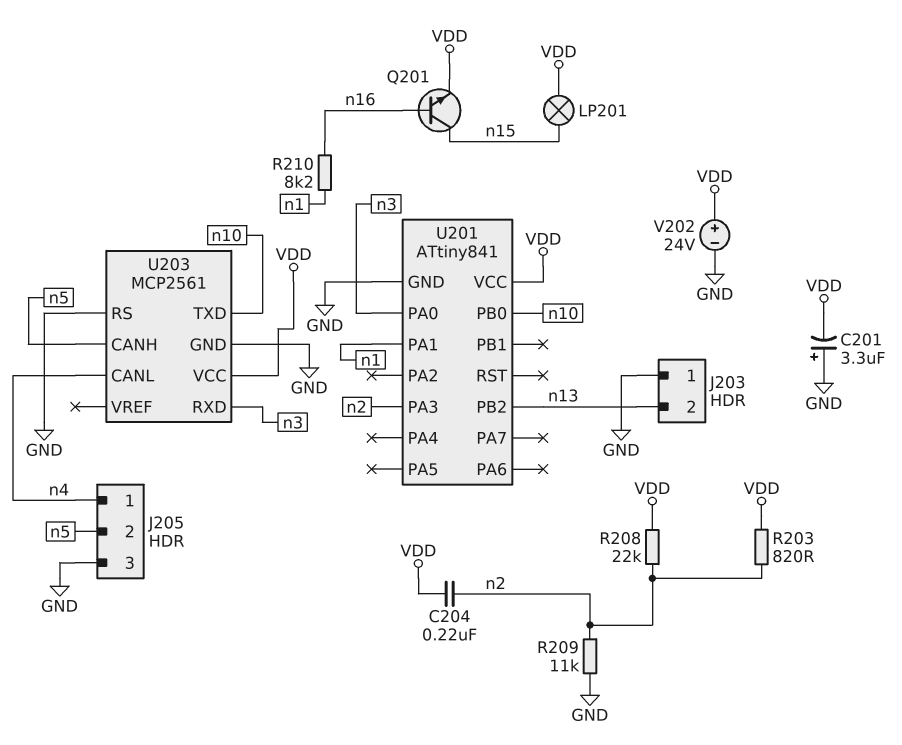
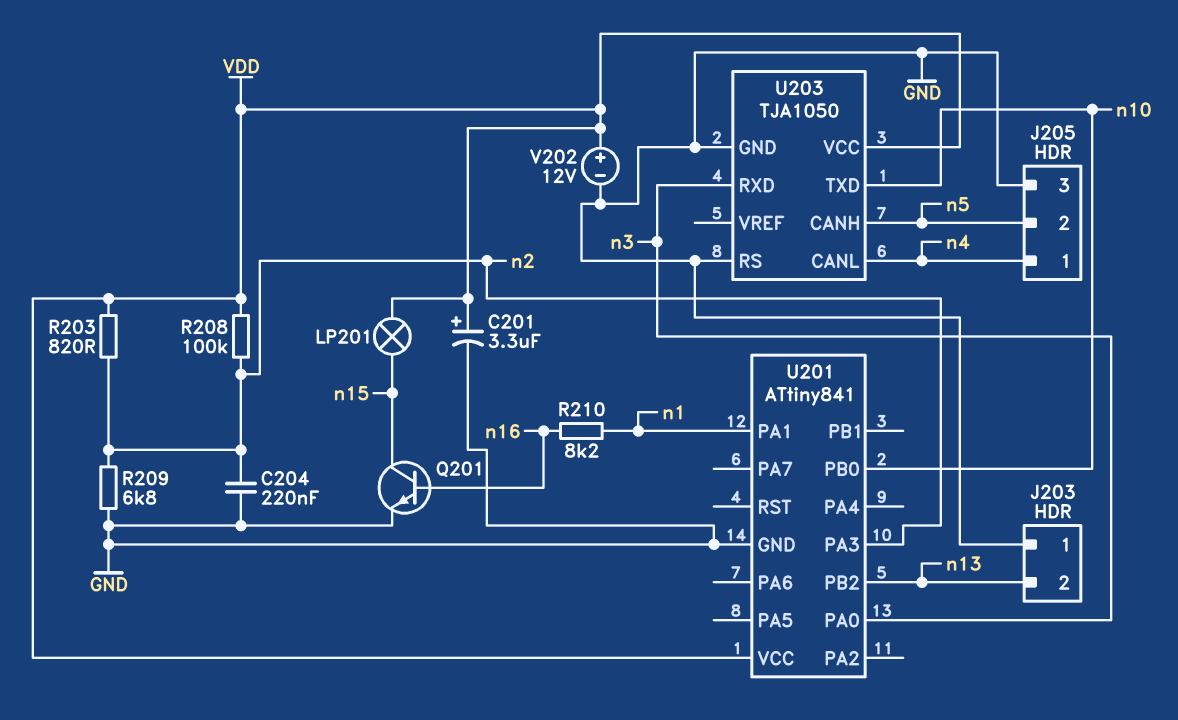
C201: 3.3uF (plus GND, minus VDD) -> 3.3uF (plus VDD, minus GND)
C204: 220nF (VDD, n2) -> 220nF (GND, n2)
Q201: NPN (B n16, C n15, E VDD) -> NPN (B n16, C n15, E GND)
R208: 22k (VDD, n2) -> 100k (VDD, n2)
R209: 11k (GND, n2) -> 6.8k (GND, n2)
U203: MCP2561 -> TJA1050
V202: 24V (plus VDD, minus GND) -> 12V (plus VDD, minus GND)

